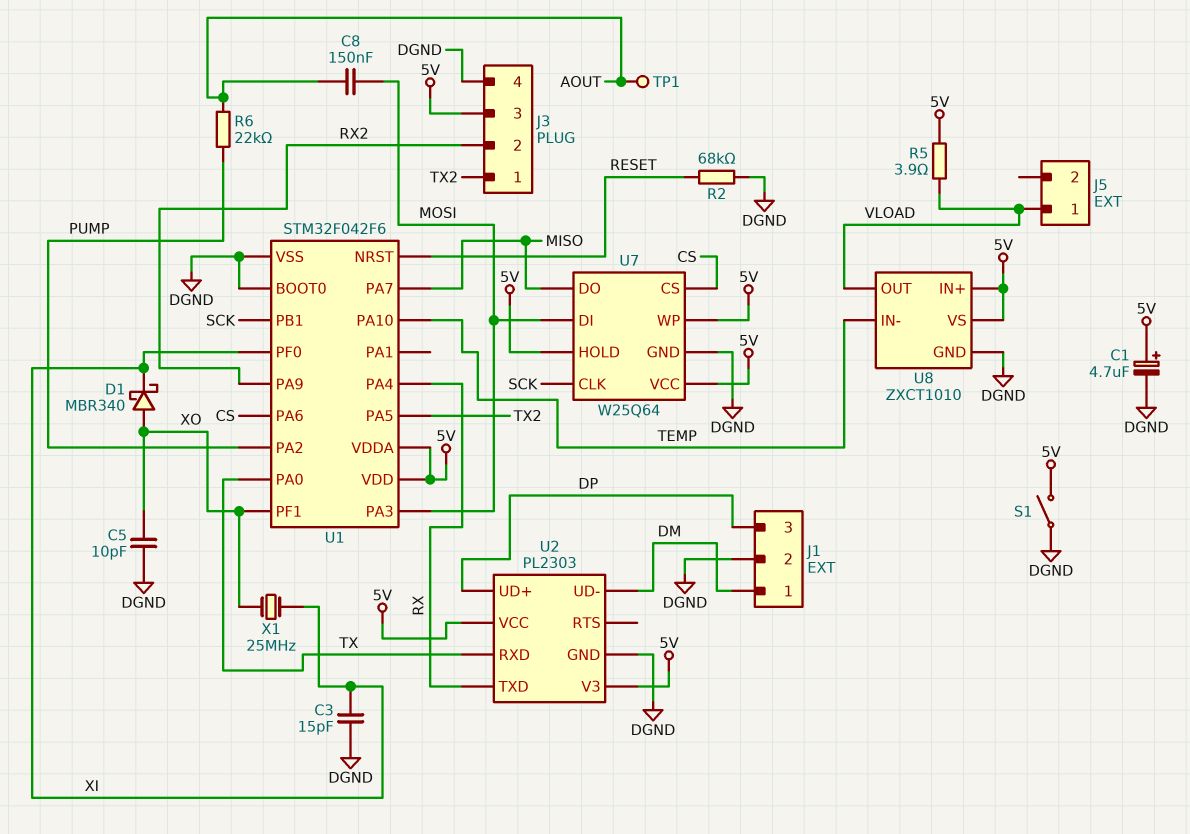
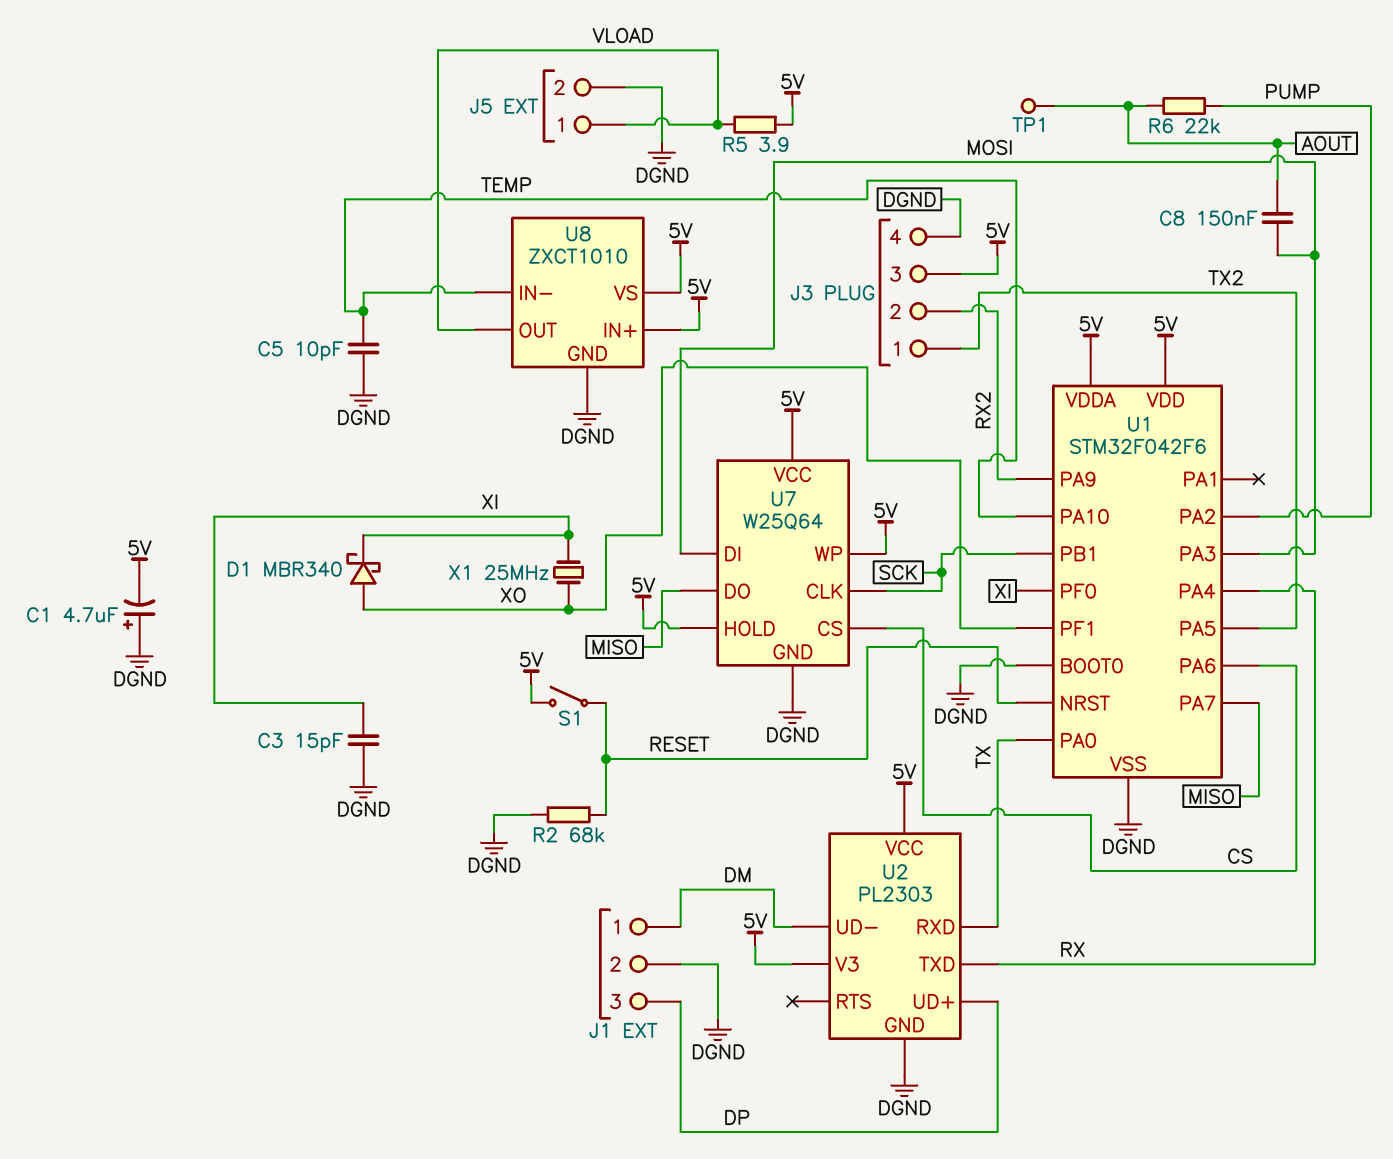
C1: 4.7uF (plus 5V, minus DGND) -> 4.7uF (plus DGND, minus 5V)
C5: 10pF (DGND, XO) -> 10pF (DGND, TEMP)
J5 pin 2: none -> DGND
S1: switch (5V, DGND) -> switch (5V, RESET)

